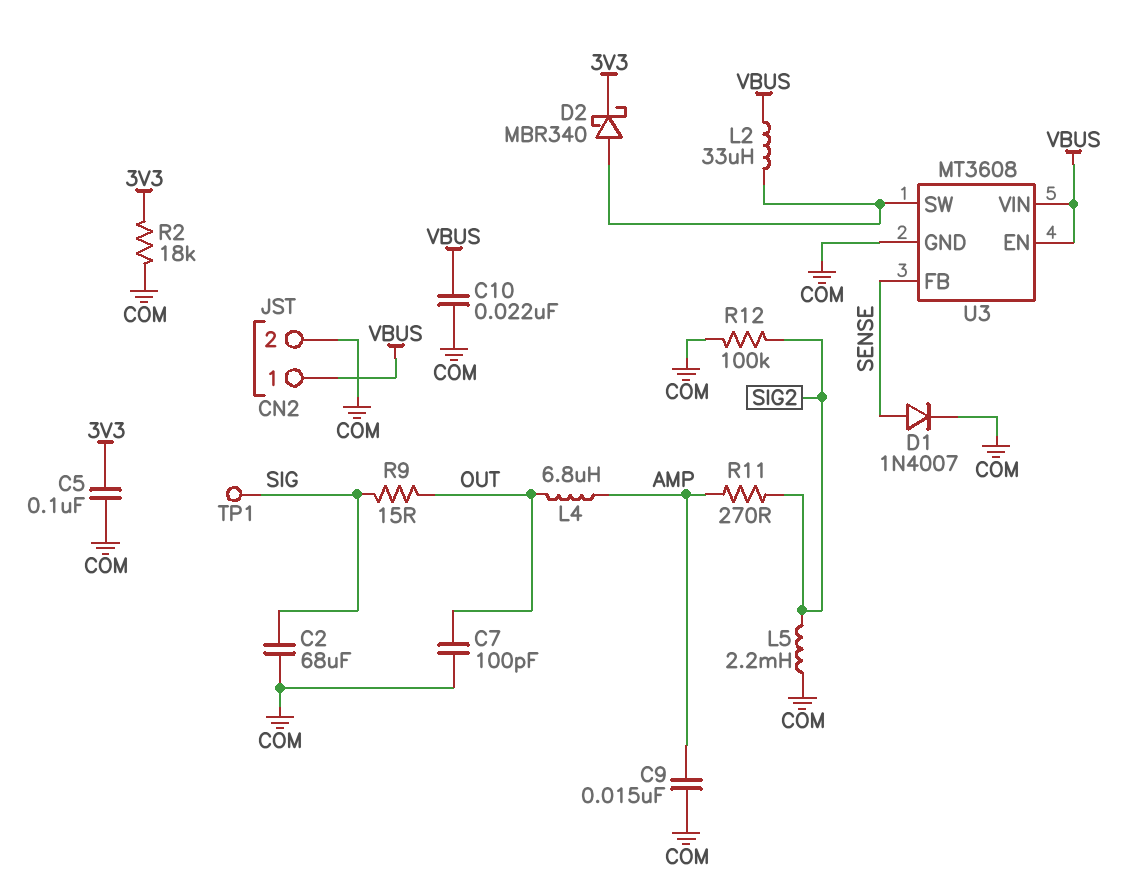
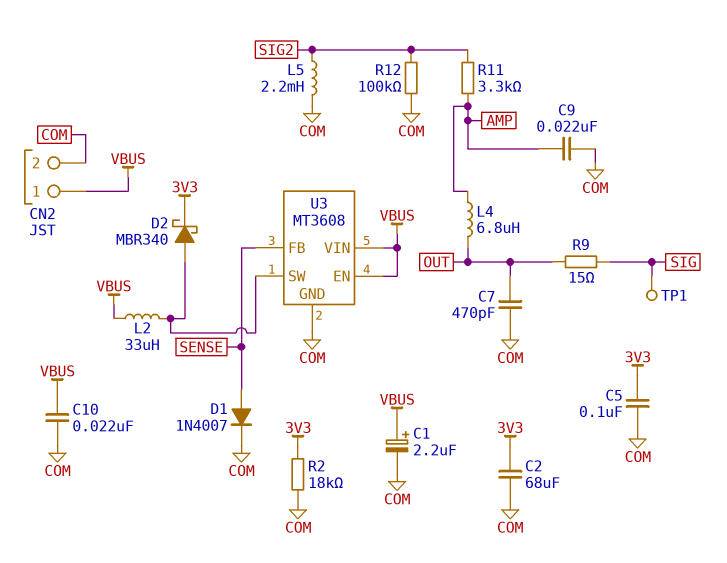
C1: none -> 2.2uF (plus VBUS, minus COM)
C2: 68uF (COM, SIG) -> 68uF (3V3, COM)
C7: 100pF (COM, OUT) -> 470pF (COM, OUT)
C9: 15nF (AMP, COM) -> 22nF (AMP, COM)
R11: 270 (AMP, SIG2) -> 3.3k (AMP, SIG2)

